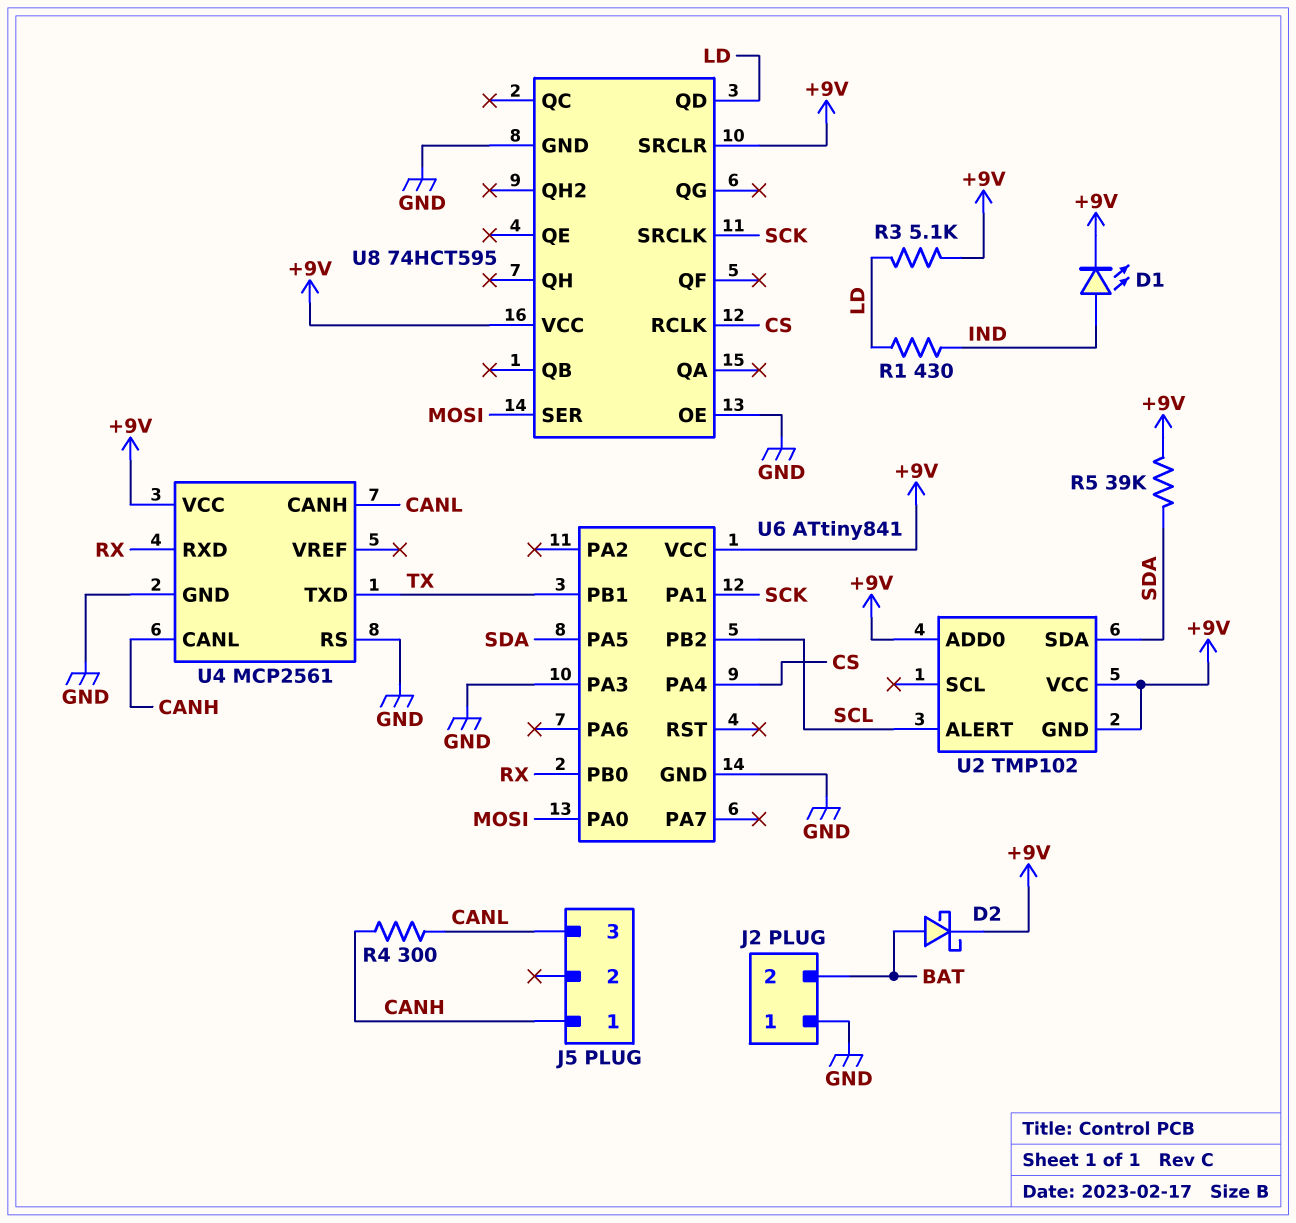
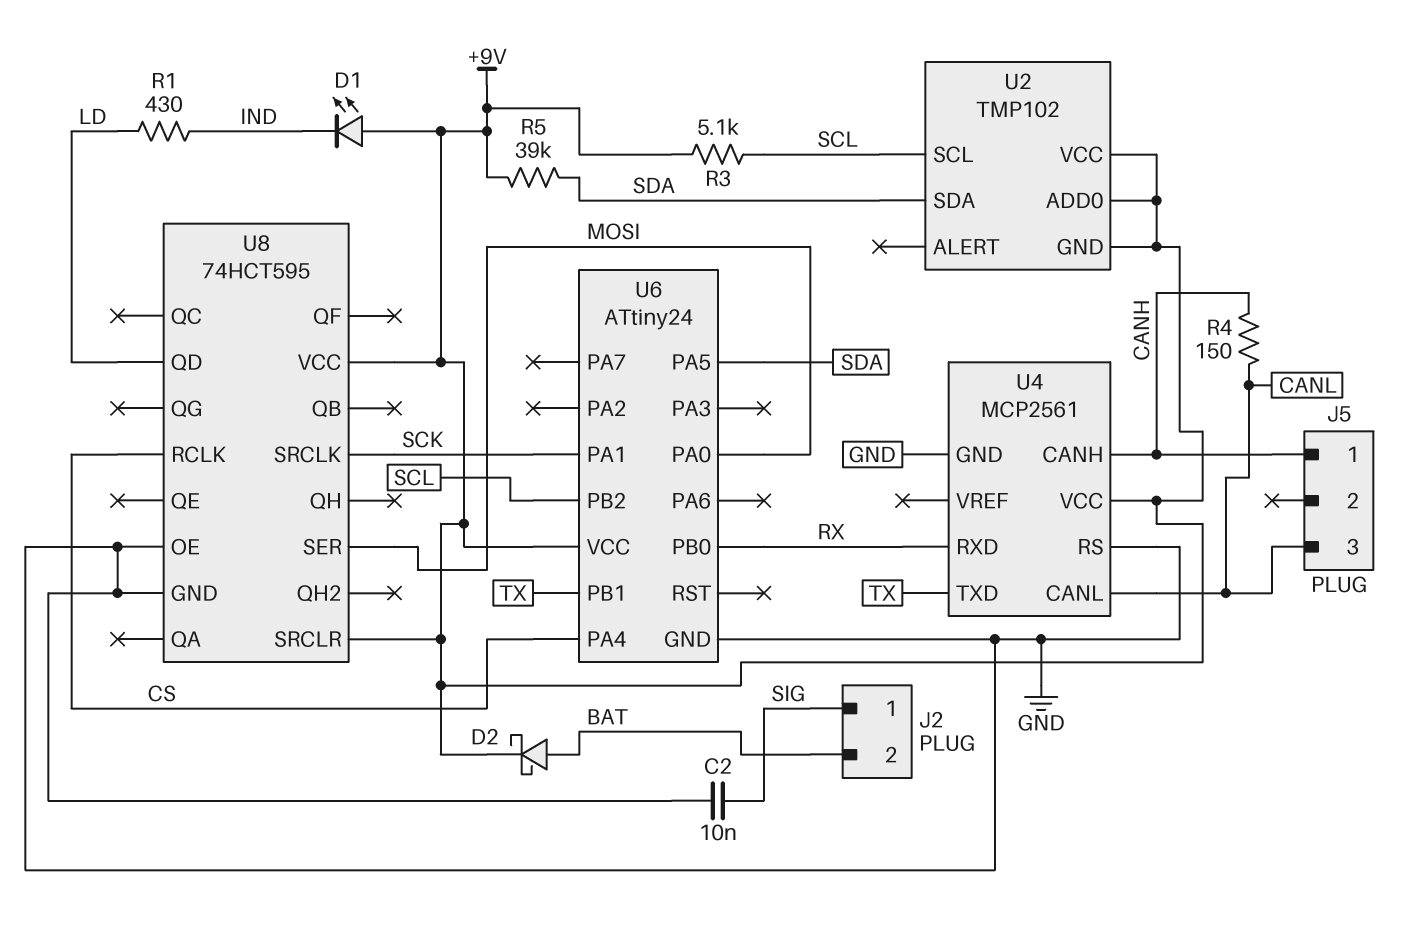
C2: none -> 10nF (GND, SIG)
D1: LED (A IND, K +9V) -> LED (A +9V, K IND)
J2 pin 1: GND -> SIG
R3: 5.1k (+9V, LD) -> 5.1k (+9V, SCL)
R4: 300 (CANH, CANL) -> 150 (CANH, CANL)
U2 pin ALERT: SCL -> none
U2 pin SCL: none -> SCL
U4 pin CANH: CANL -> CANH
U4 pin CANL: CANH -> CANL
U6: ATtiny841 -> ATtiny24
U6 pin PA3: GND -> none

